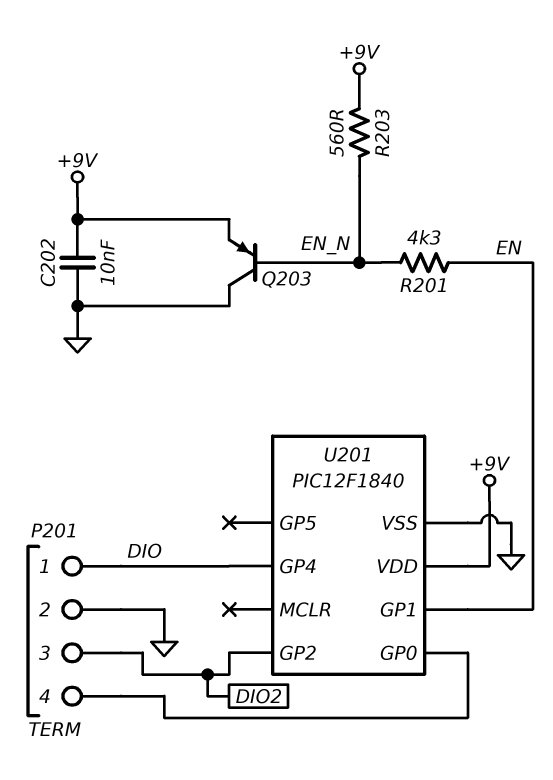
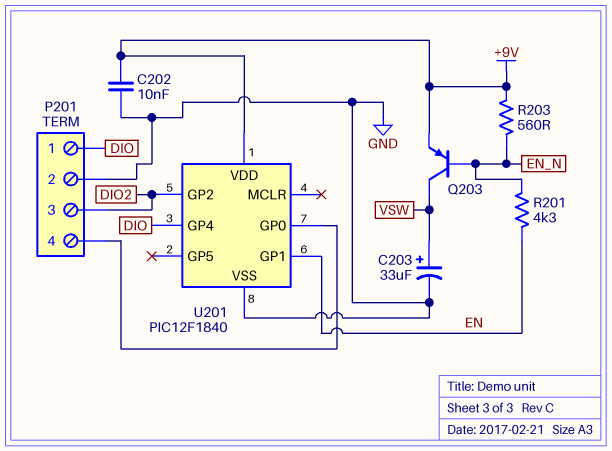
C203: none -> 33uF (plus VSW, minus GND)
Q203: PNP (B EN_N, C GND, E +9V) -> PNP (B EN_N, C VSW, E +9V)

